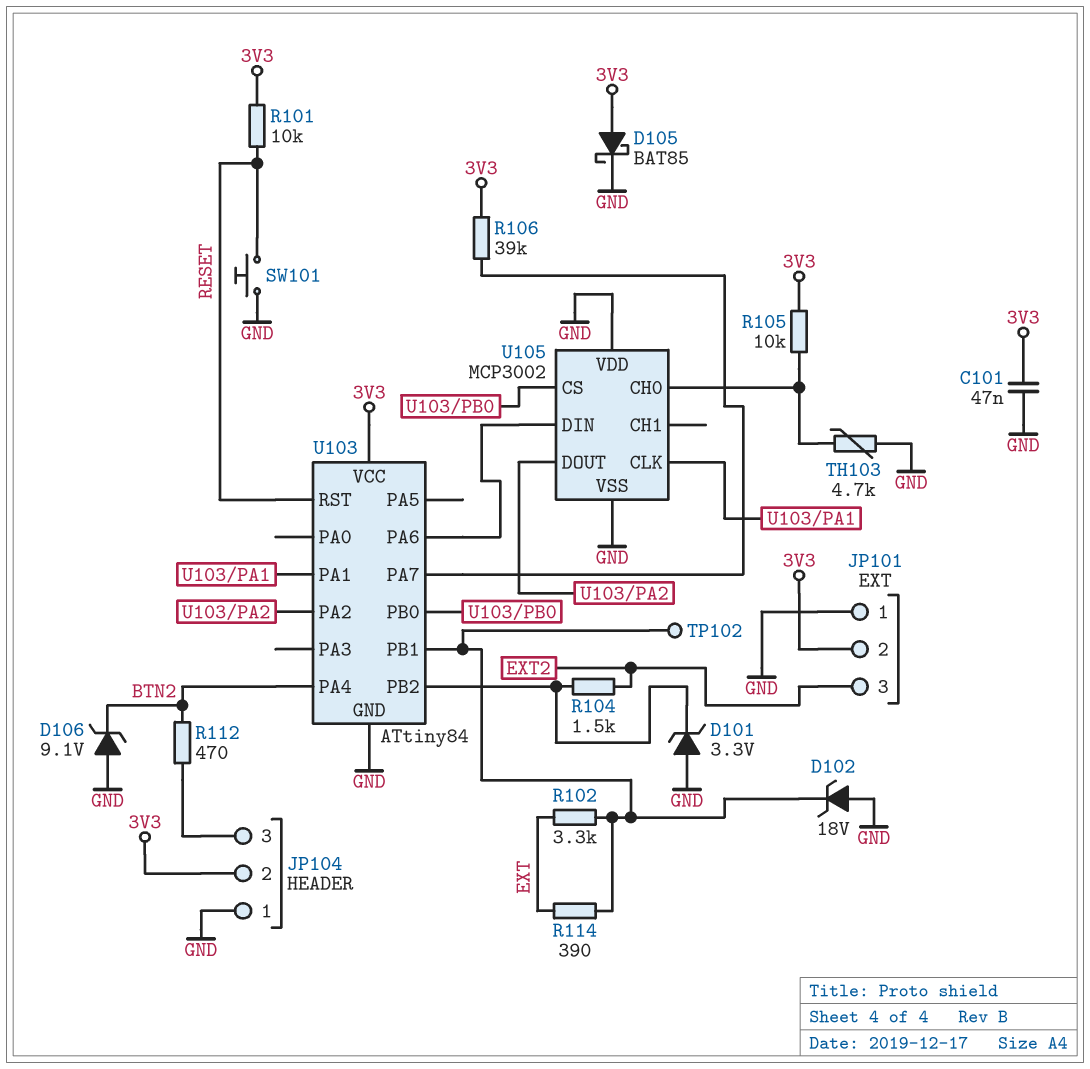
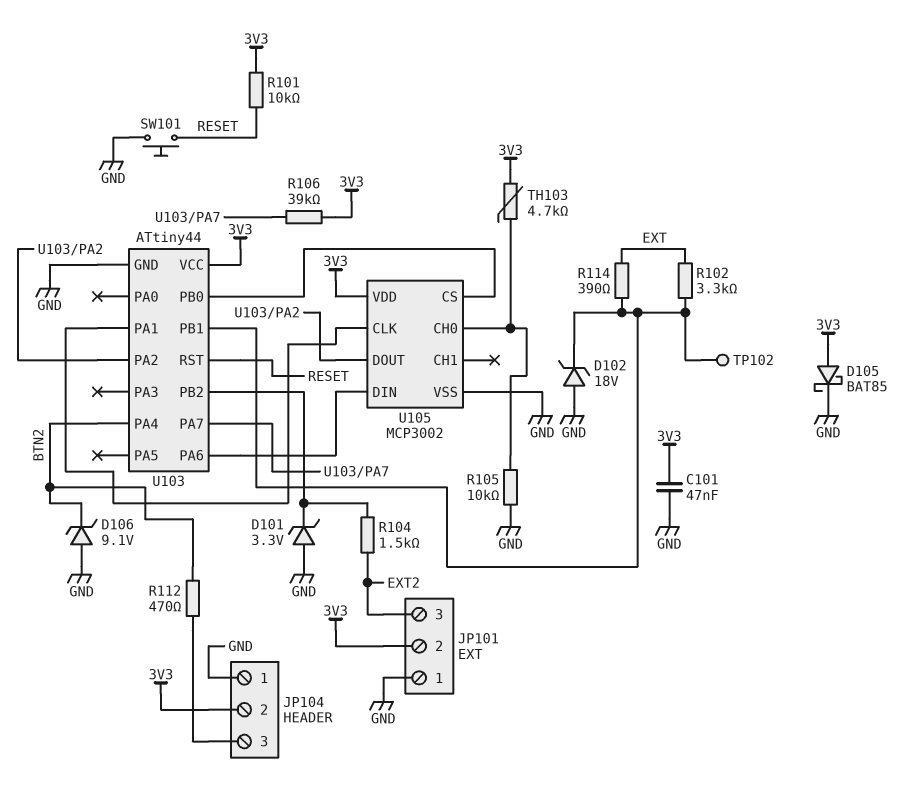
R105: 10k (3V3, U105/CH0) -> 10k (GND, U105/CH0)
TH103: 4.7k (GND, U105/CH0) -> 4.7k (3V3, U105/CH0)
U103: ATtiny84 -> ATtiny44
U105 pin VDD: GND -> 3V3

